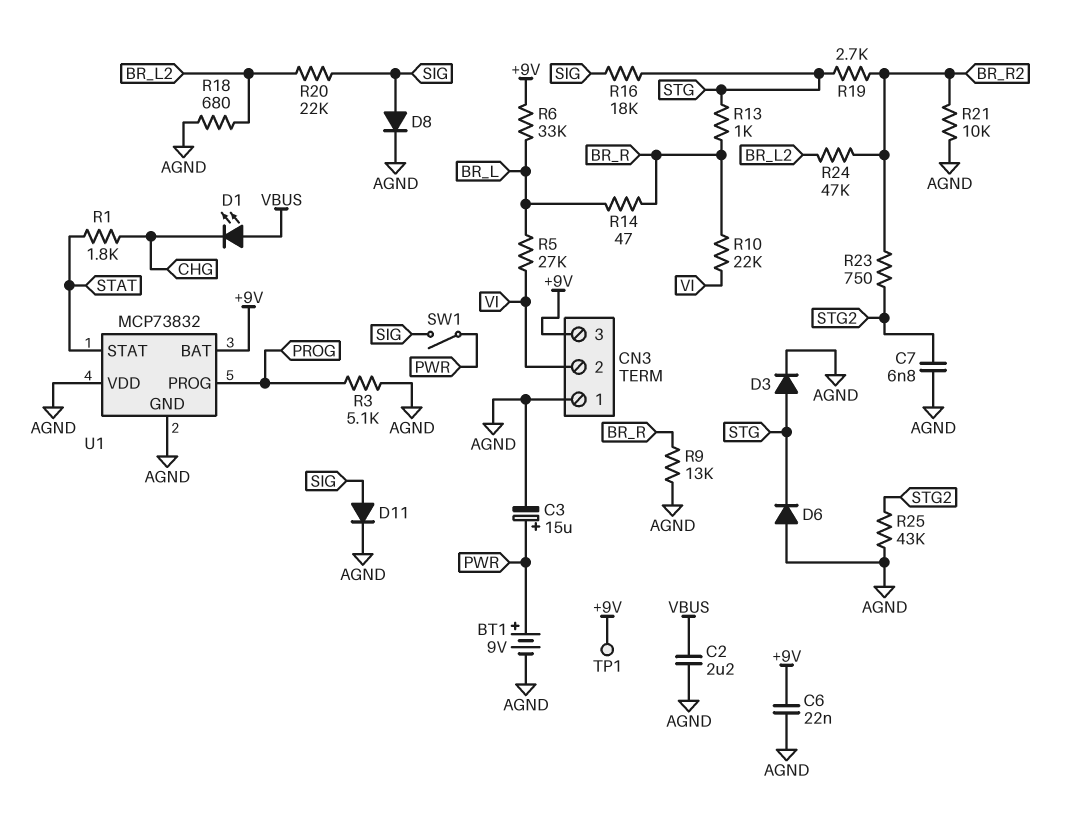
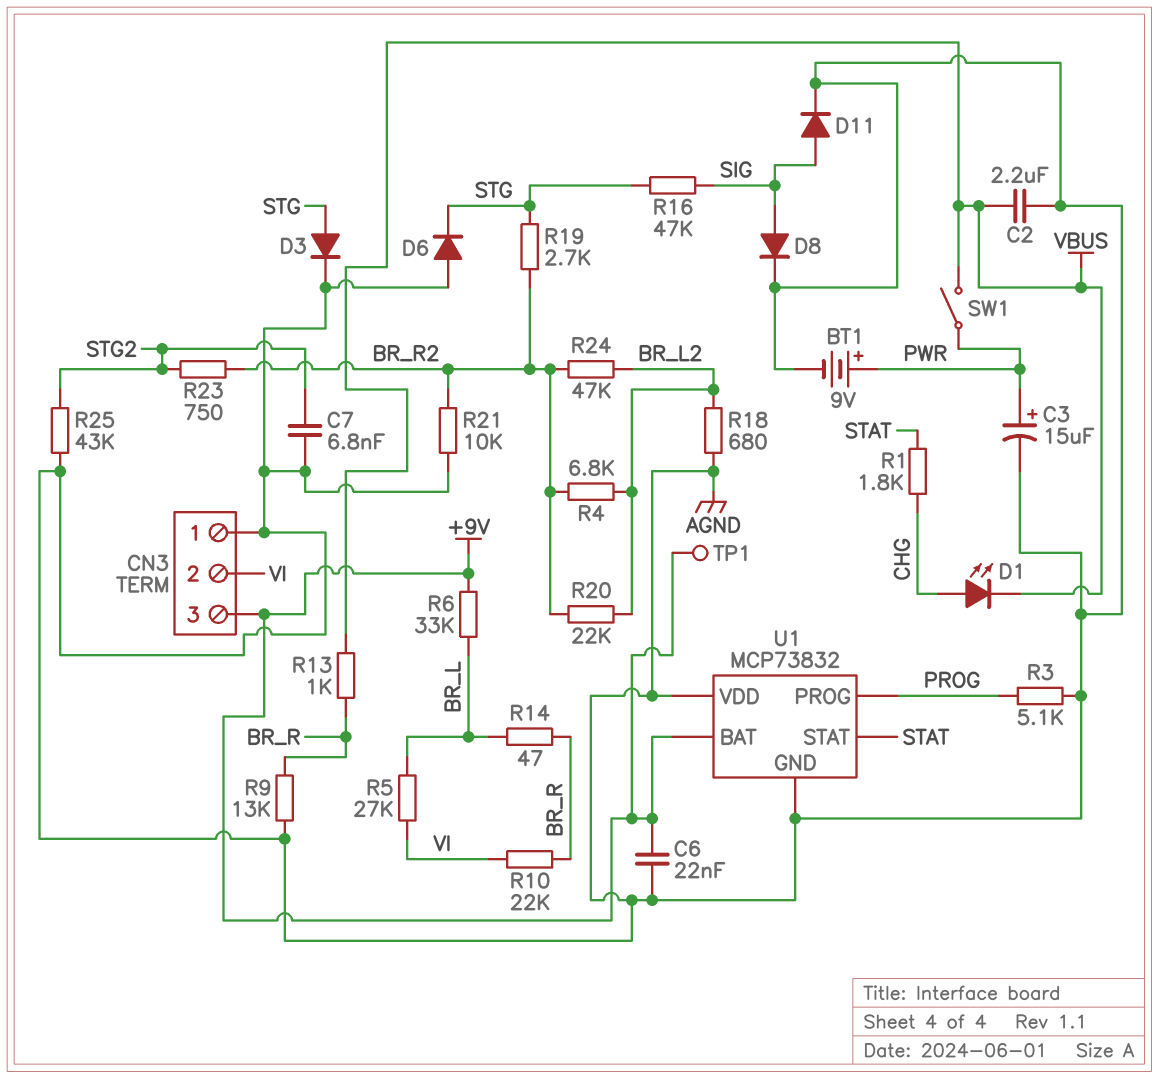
D1: LED (A VBUS, K CHG) -> LED (A CHG, K VBUS)
R4: none -> 6.8k (BR_L2, BR_R2)
R13: 1k (BR_R, STG) -> 1k (BR_R, VBUS)
R16: 18k (SIG, STG) -> 47k (SIG, STG)
R20: 22k (BR_L2, SIG) -> 22k (BR_L2, BR_R2)
SW1: switch (PWR, SIG) -> switch (PWR, VBUS)

